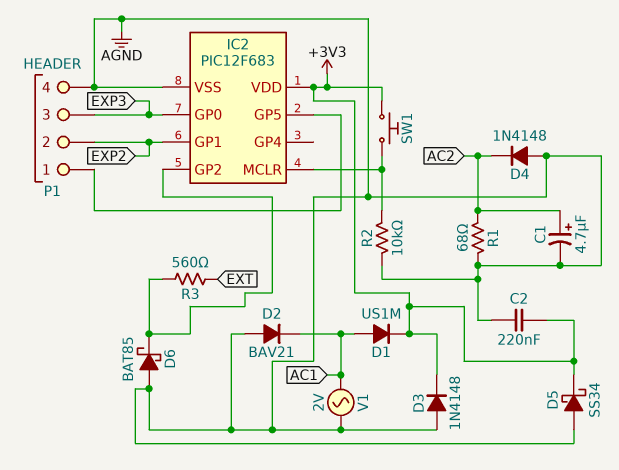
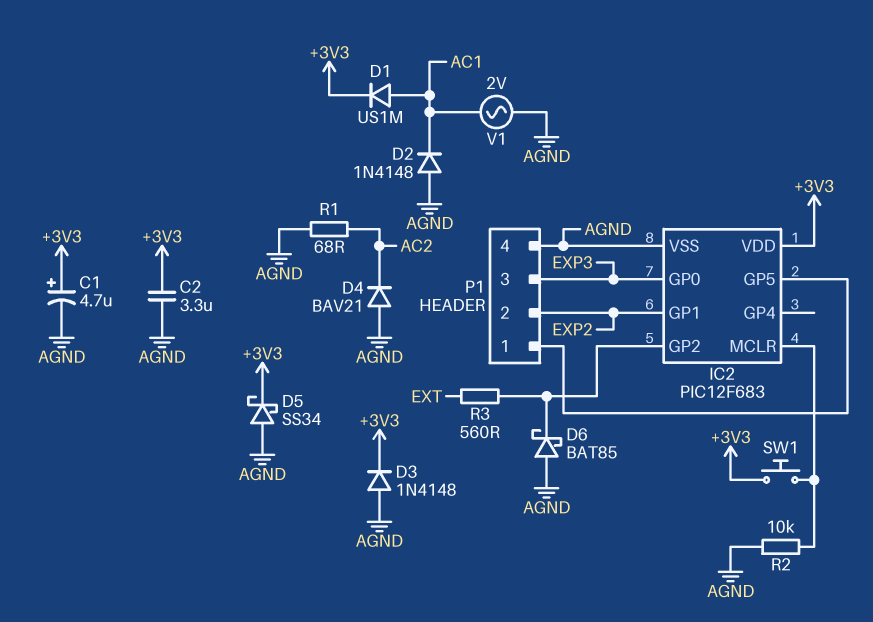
C1: 4.7uF (plus AC2, minus AGND) -> 4.7uF (plus +3V3, minus AGND)
C2: 220nF (+3V3, AGND) -> 3.3uF (+3V3, AGND)
D2: diode BAV21 (A AGND, K AC1) -> diode 1N4148 (A AGND, K AC1)
D4: diode 1N4148 (A AGND, K AC2) -> diode BAV21 (A AGND, K AC2)

